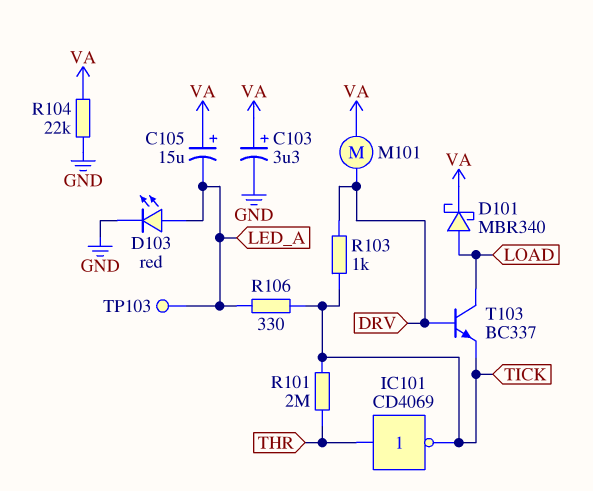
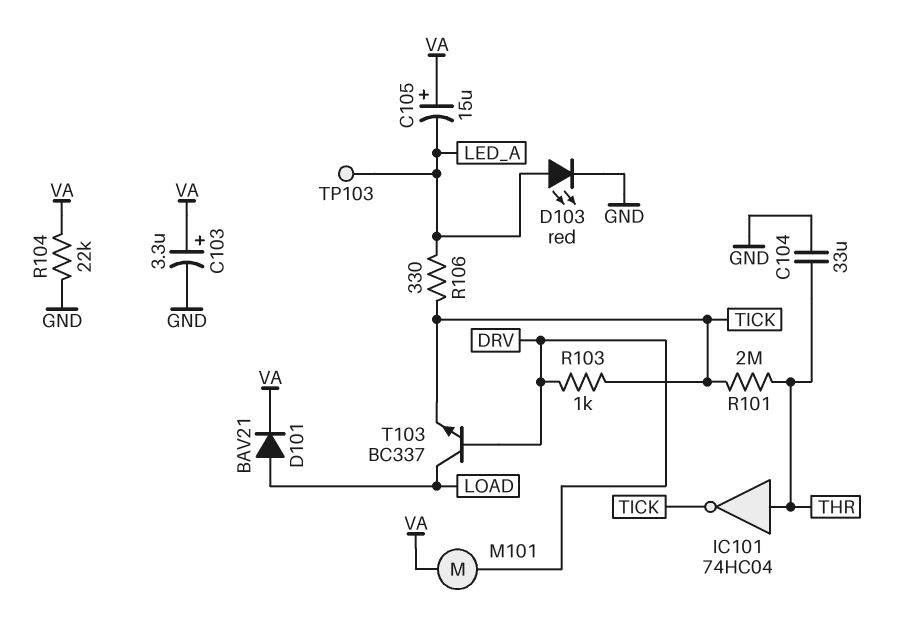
C104: none -> 33uF (GND, THR)
D101: schottky MBR340 (A LOAD, K VA) -> diode BAV21 (A LOAD, K VA)
IC101: NOT CD4069 (in THR, out TICK) -> NOT 74HC04 (in THR, out TICK)

